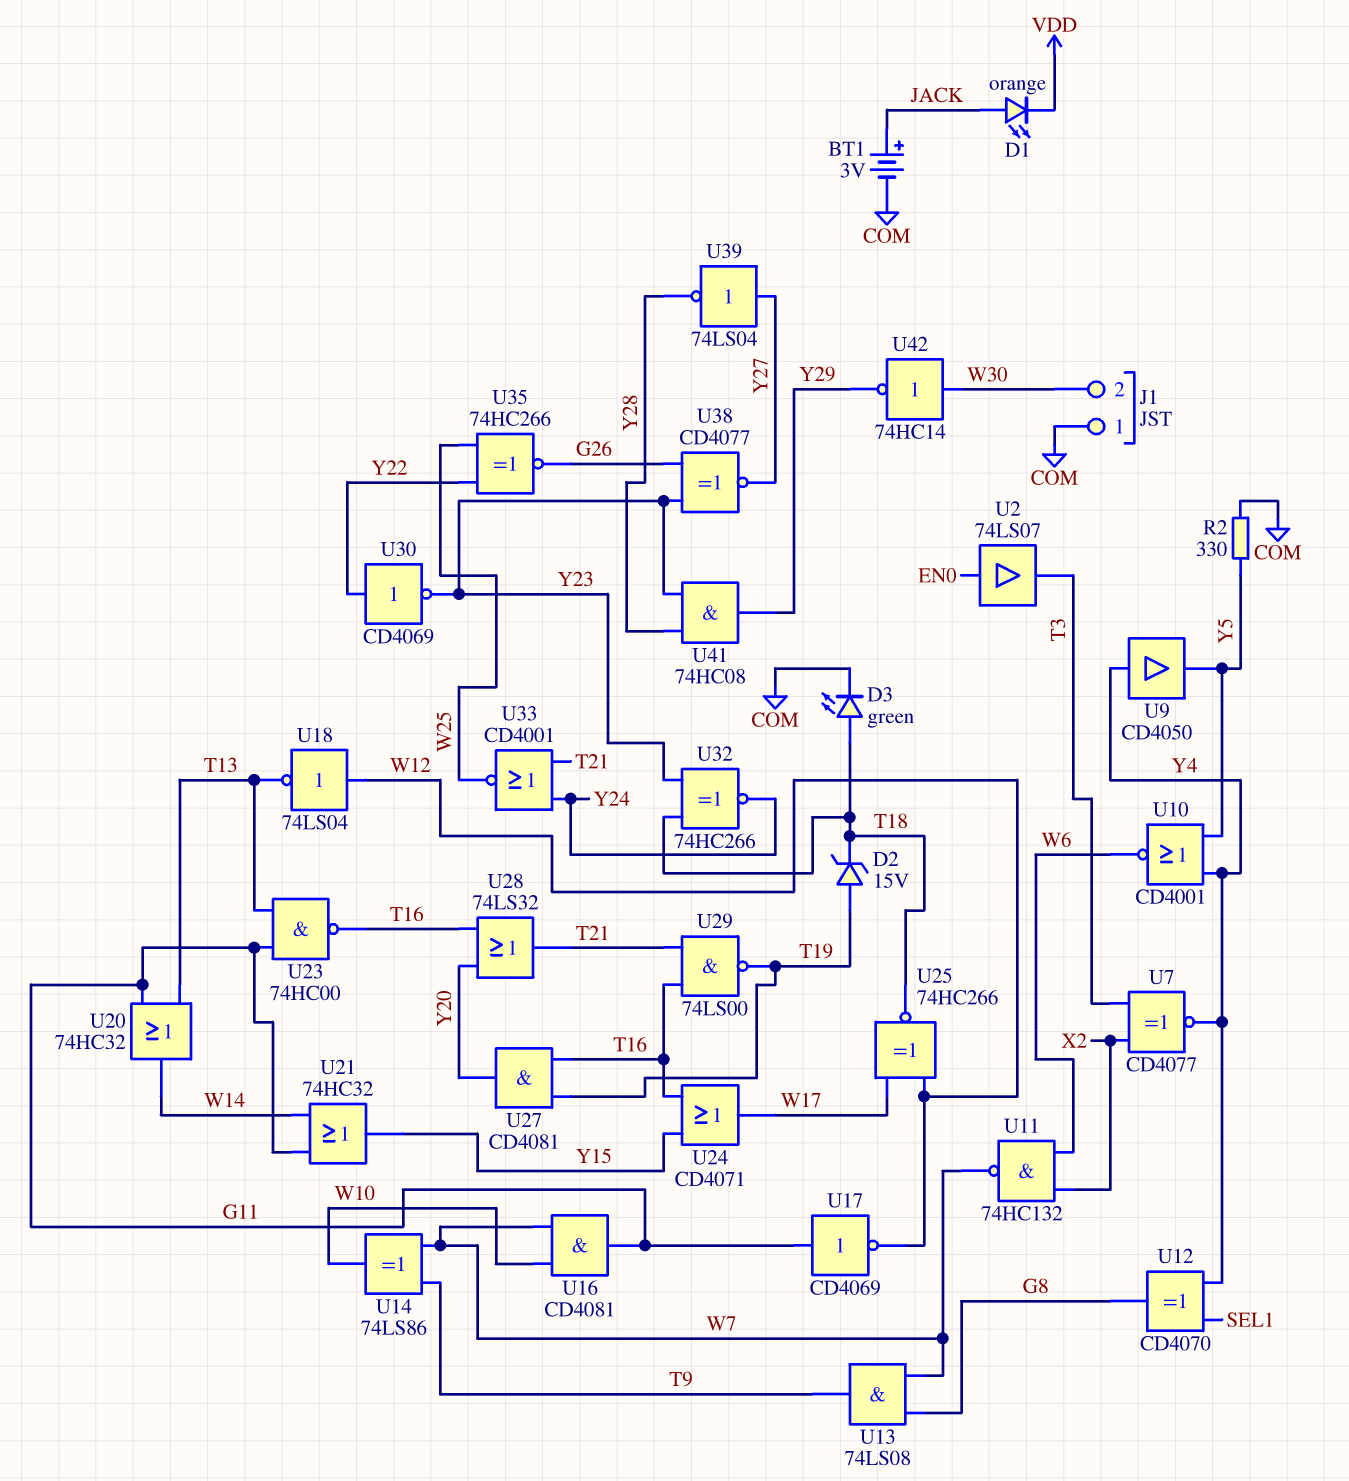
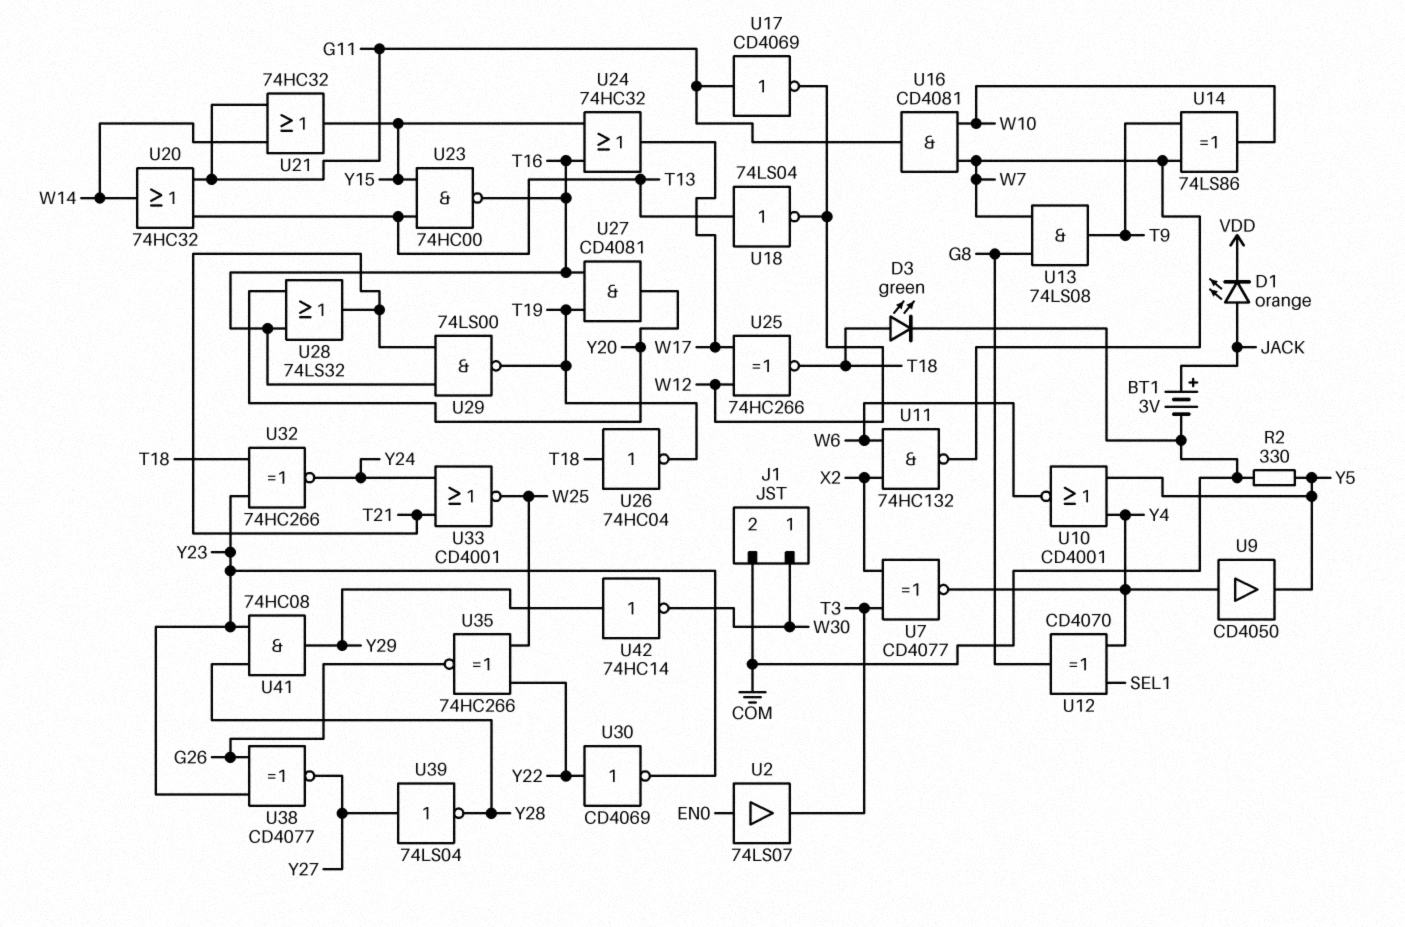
D2: zener 15V (A T19, K T18) -> none
J1 pin 1: COM -> W30
J1 pin 2: W30 -> COM
U18: NOT 74LS04 (in W12, out T13) -> NOT 74LS04 (in T13, out W12)
U23: NAND 74HC00 (in G11, in T13, out T16) -> NAND 74HC00 (in T13, in Y15, out T16)
U24: OR CD4071 (in T16, in Y15, out W17) -> OR 74HC32 (in T16, in Y15, out W17)
U26: none -> NOT 74HC04 (in T18, out T19)
U42: NOT 74HC14 (in W30, out Y29) -> NOT 74HC14 (in Y29, out W30)

